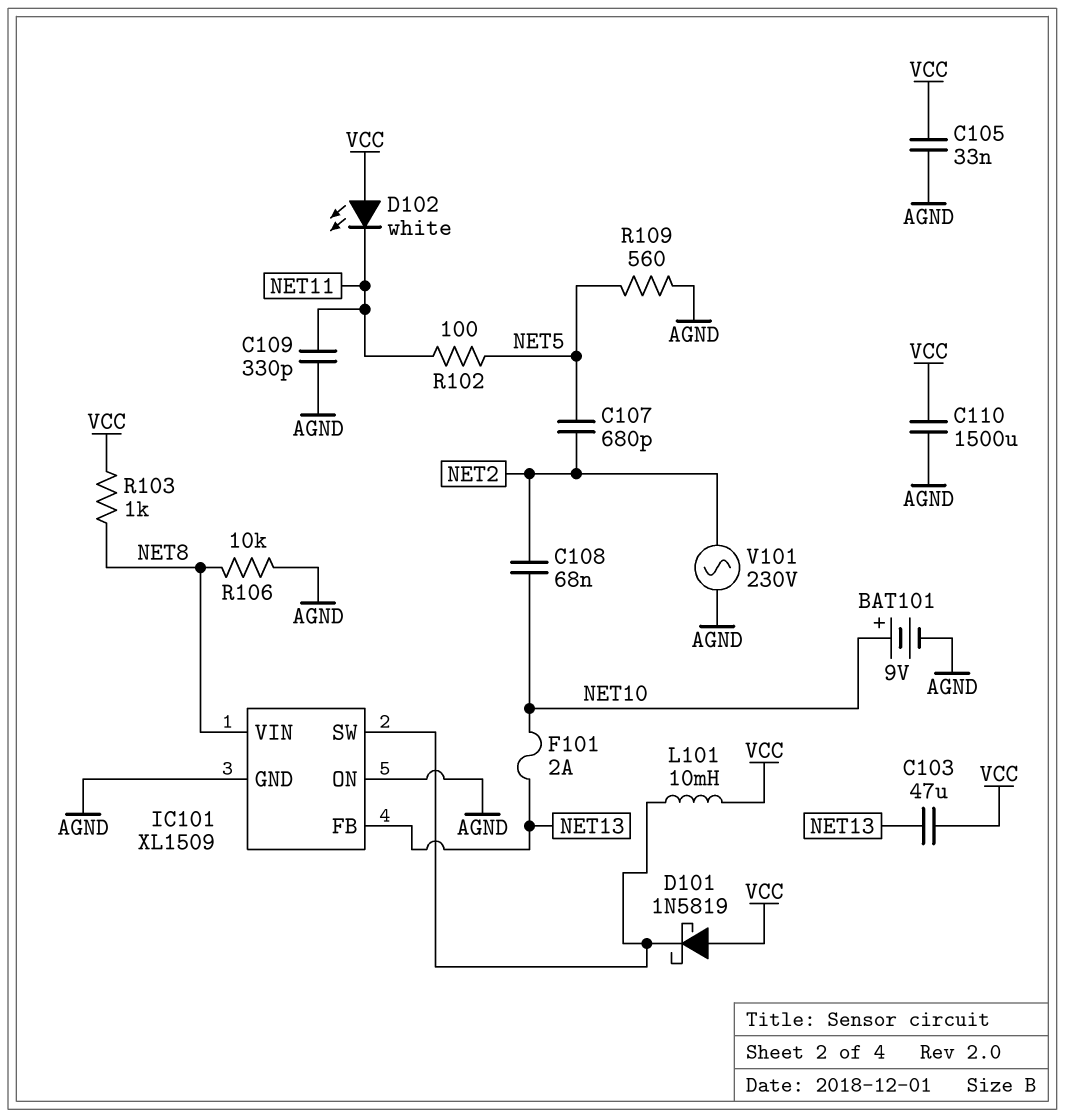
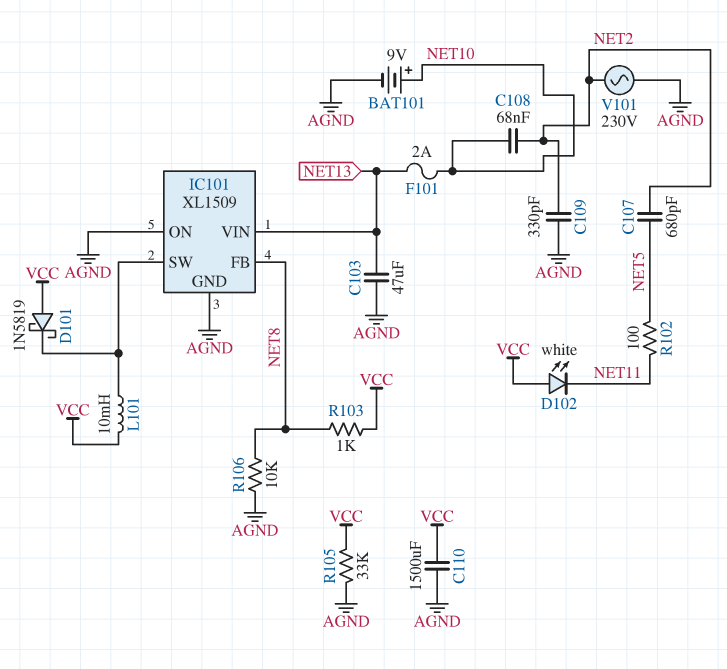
C103: 47uF (NET13, VCC) -> 47uF (AGND, NET13)
C105: 33nF (AGND, VCC) -> none
C109: 330pF (AGND, NET11) -> 330pF (AGND, NET2)
IC101 pin FB: NET13 -> NET8
IC101 pin VIN: NET8 -> NET13
R105: none -> 33k (AGND, VCC)
R109: 560 (AGND, NET5) -> none

